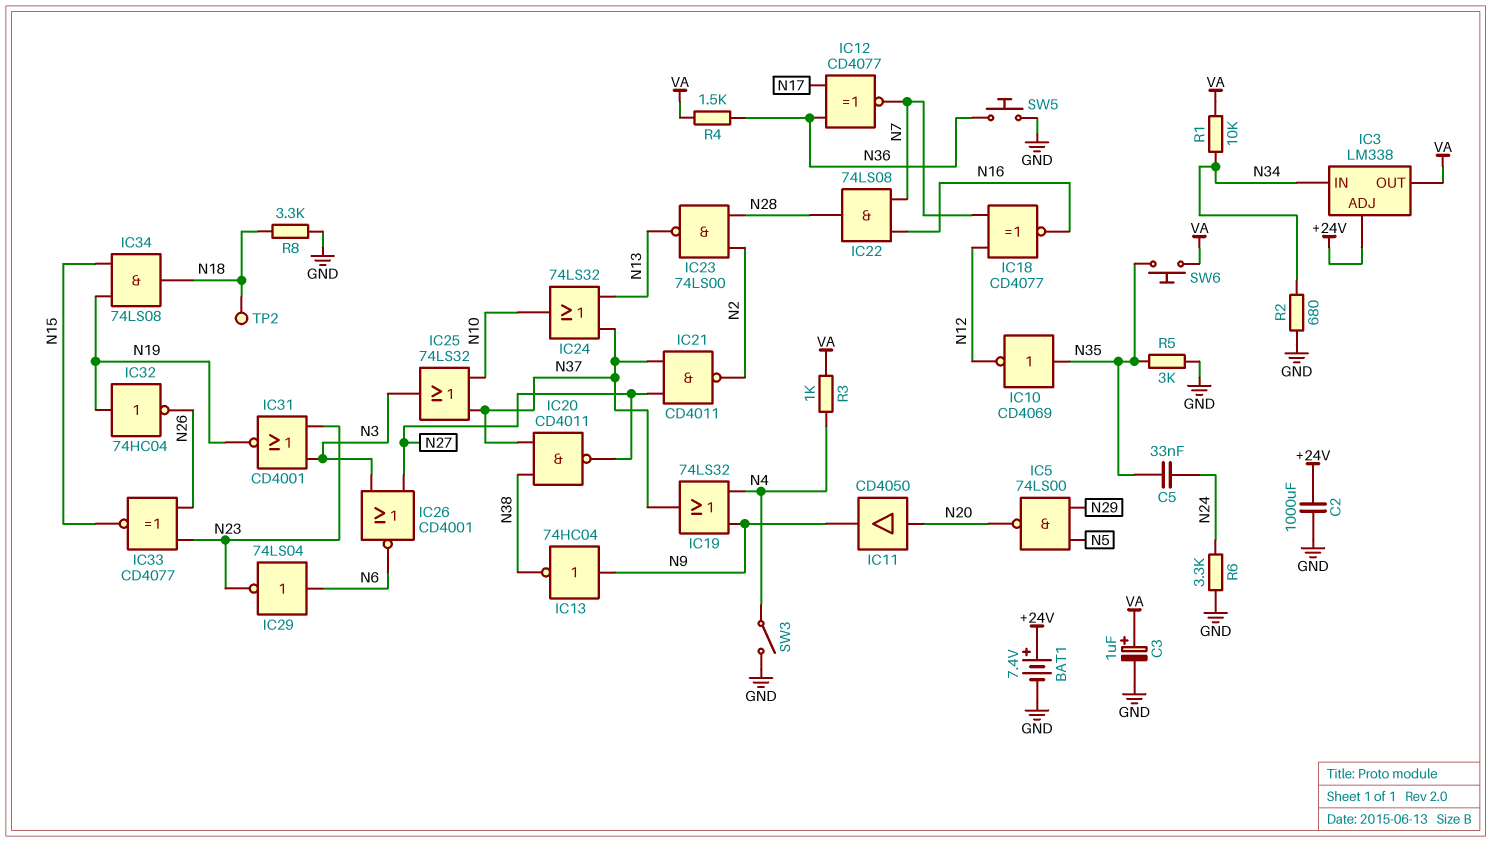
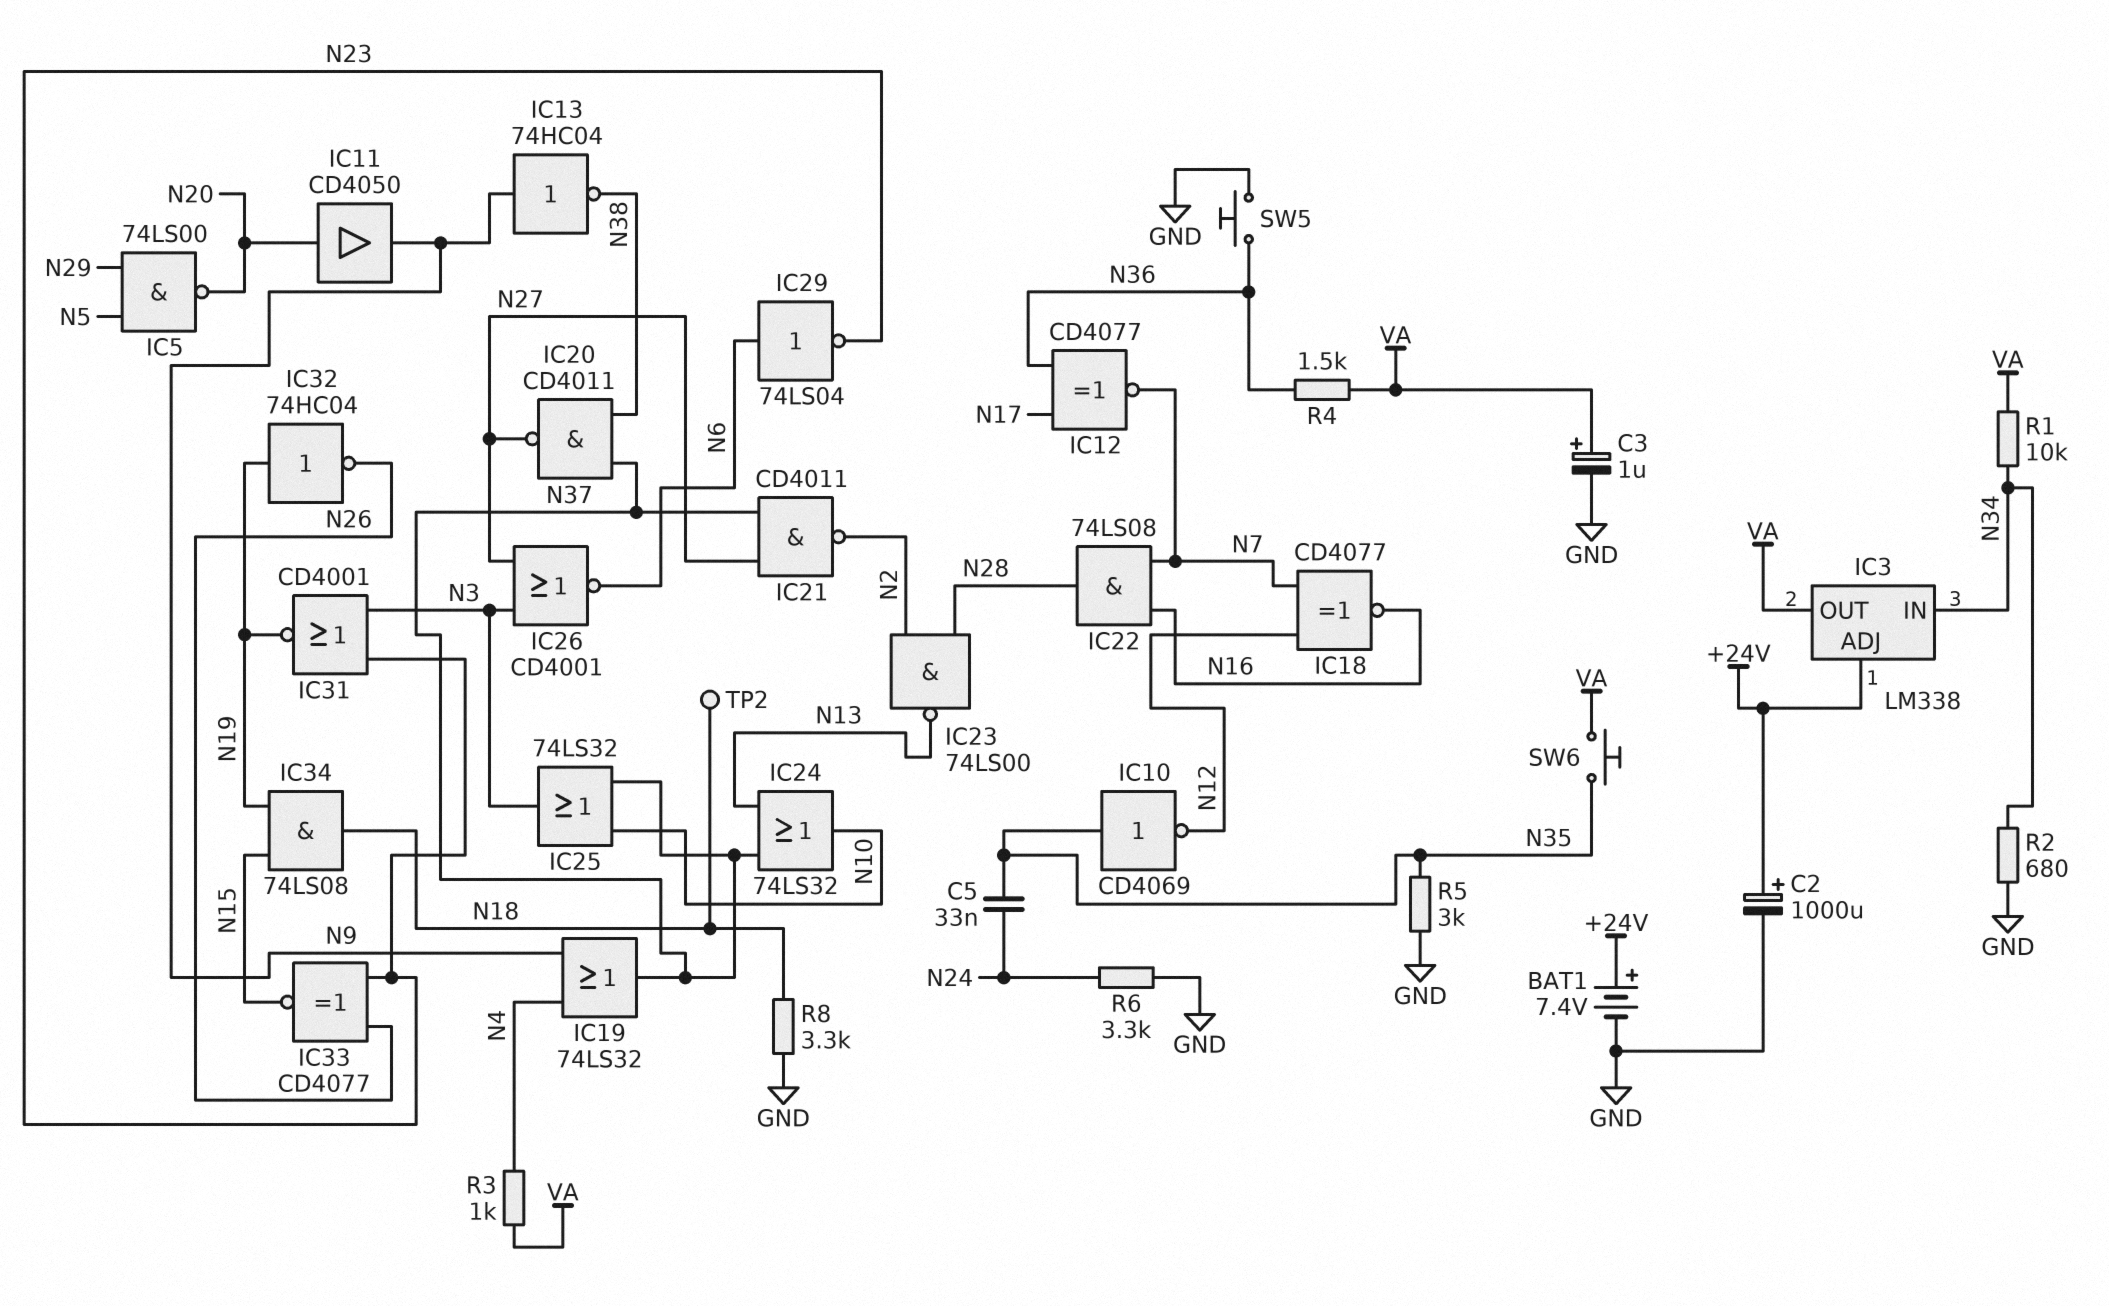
C2: 1000uF (+24V, GND) -> 1000uF (plus +24V, minus GND)
SW3: switch (GND, N4) -> none

